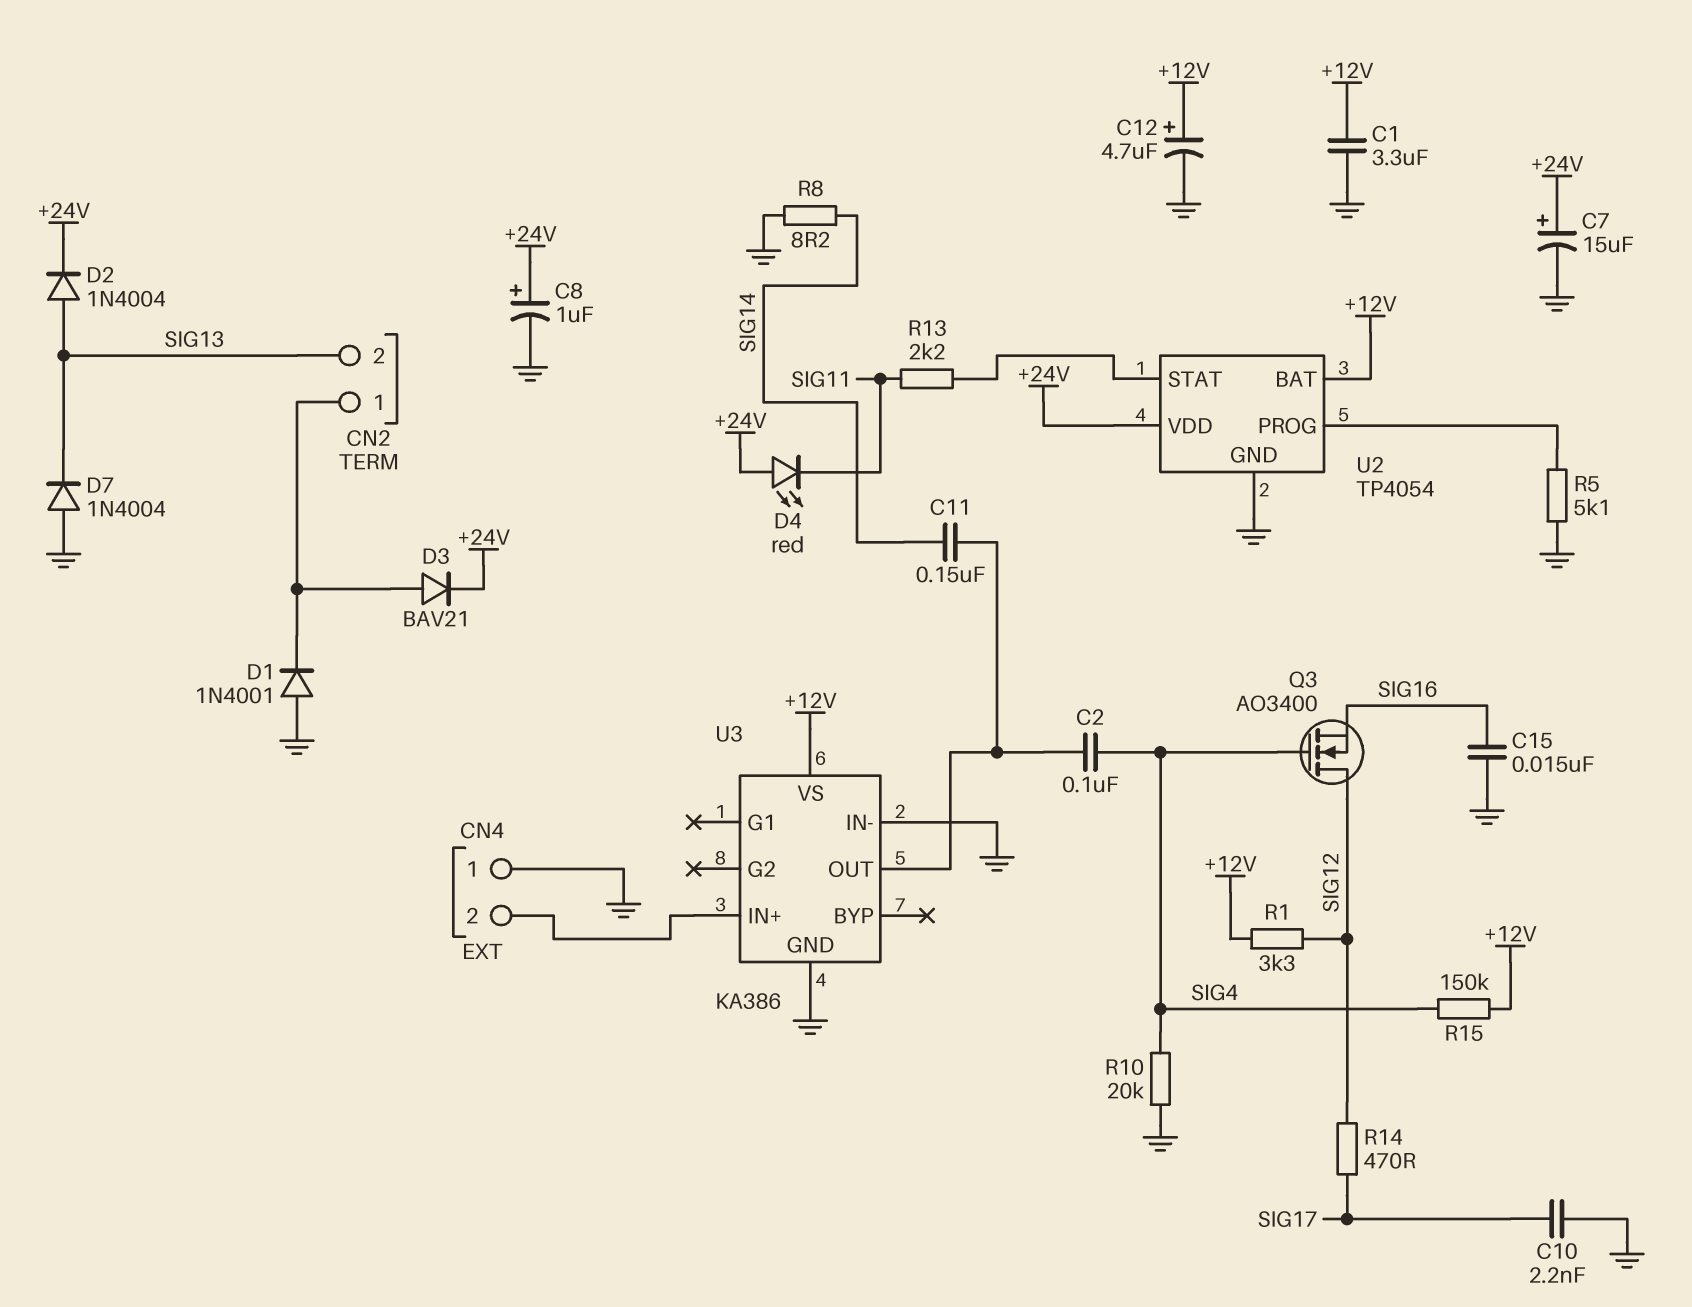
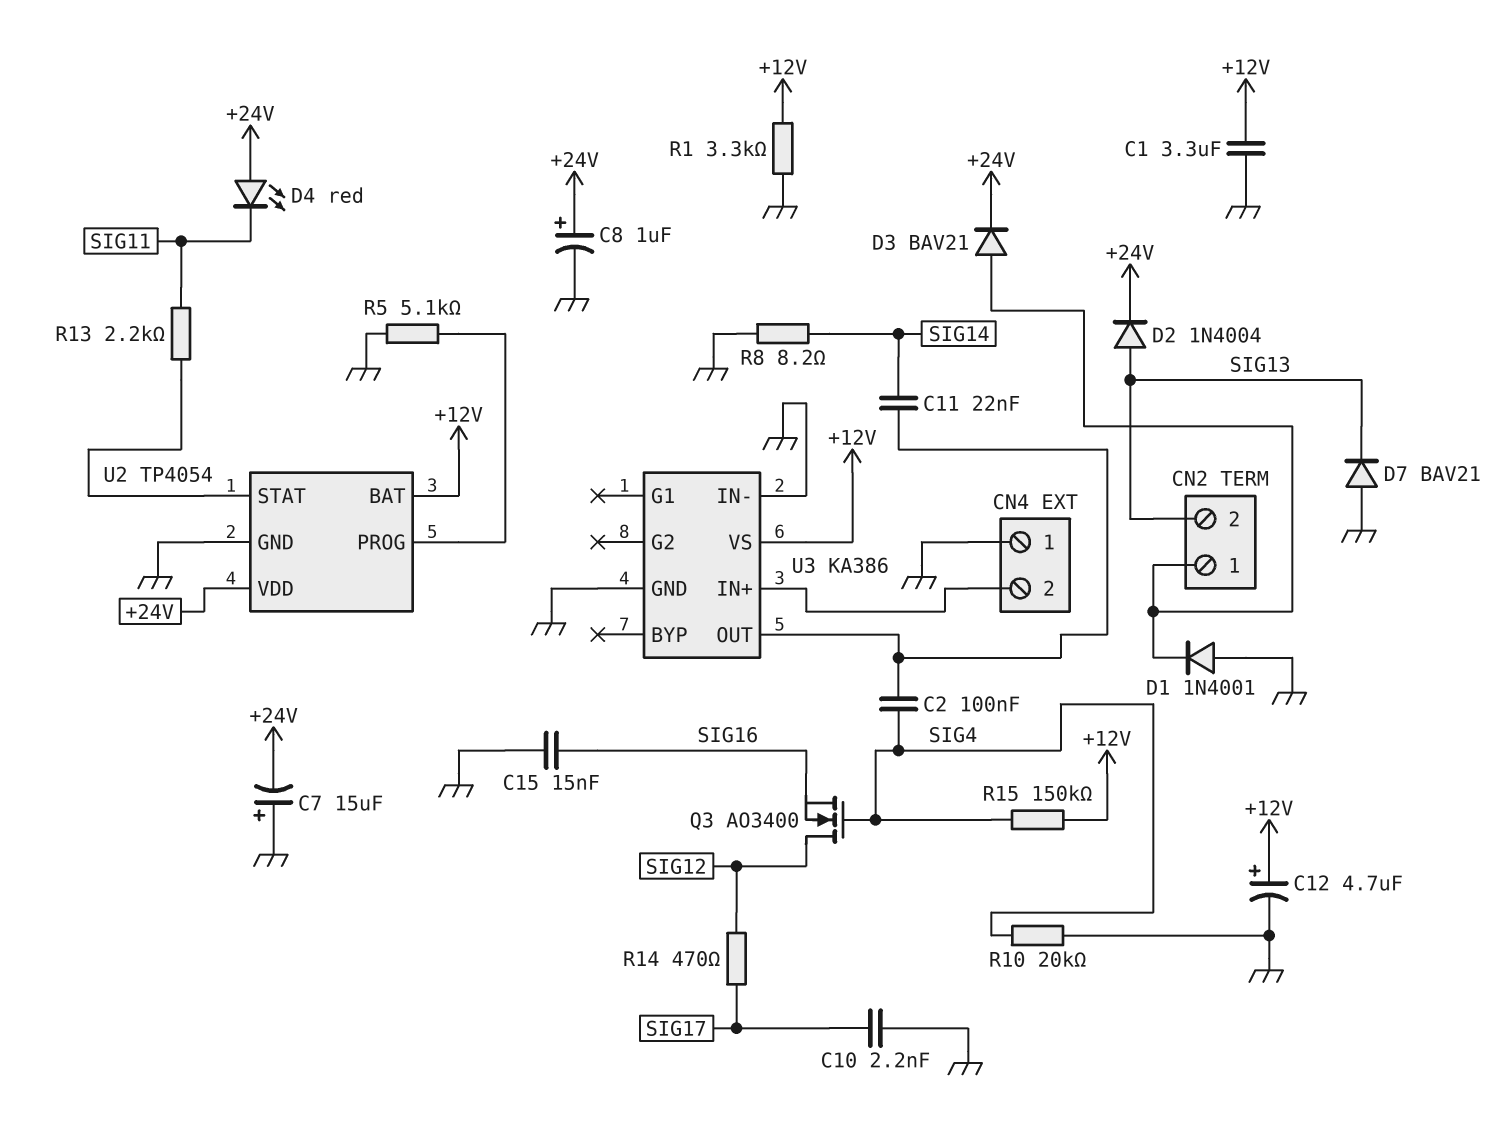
C7: 15uF (plus +24V, minus GND) -> 15uF (plus GND, minus +24V)
C11: 150nF (SIG14, U3/OUT) -> 22nF (SIG14, U3/OUT)
D7: diode 1N4004 (A GND, K SIG13) -> diode BAV21 (A GND, K SIG13)
R1: 3.3k (+12V, SIG12) -> 3.3k (+12V, GND)

